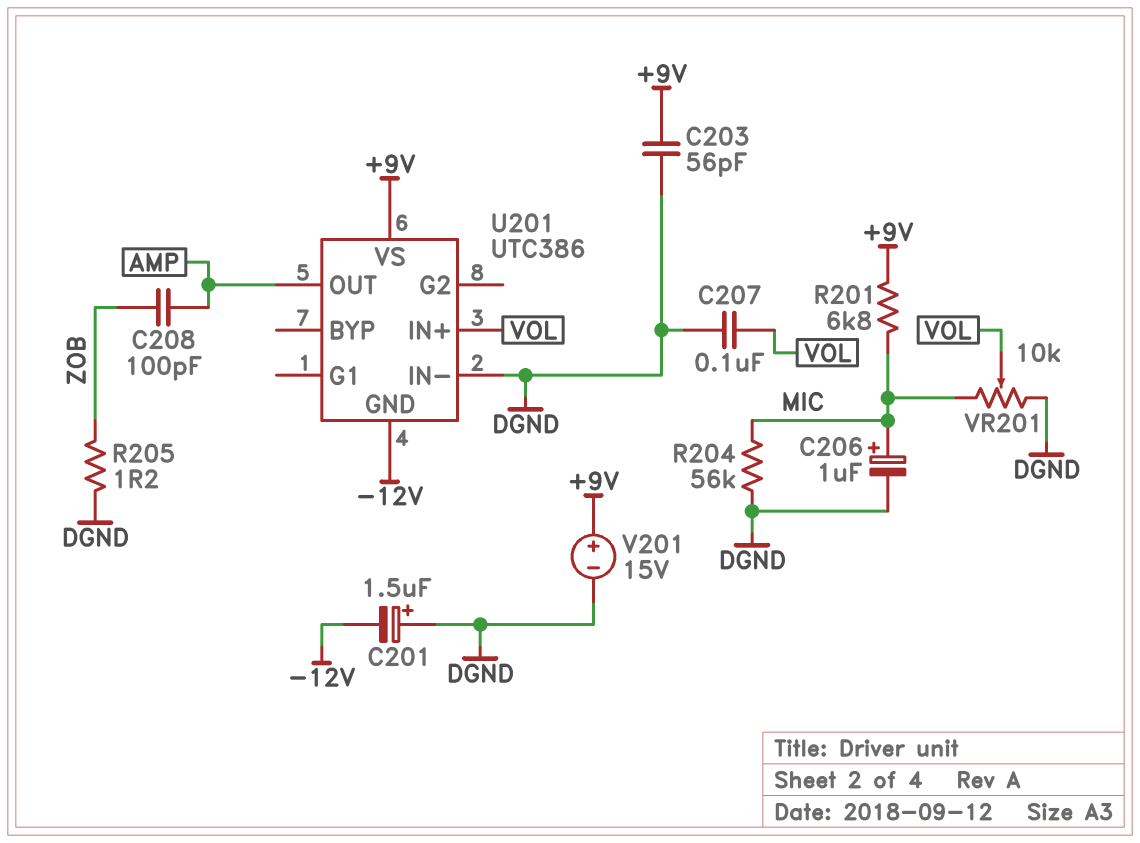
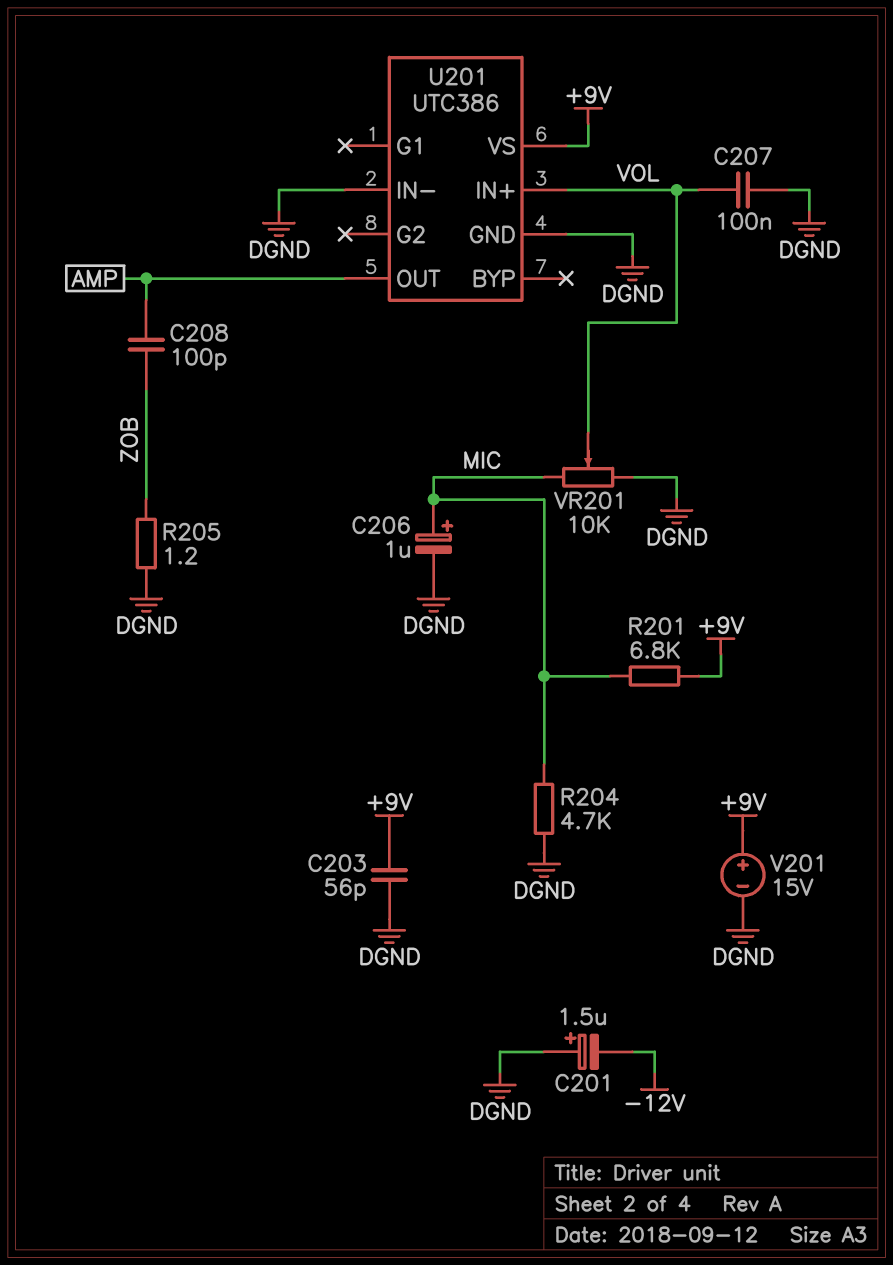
R204: 56k (DGND, MIC) -> 4.7k (DGND, MIC)
U201 pin GND: -12V -> DGND

